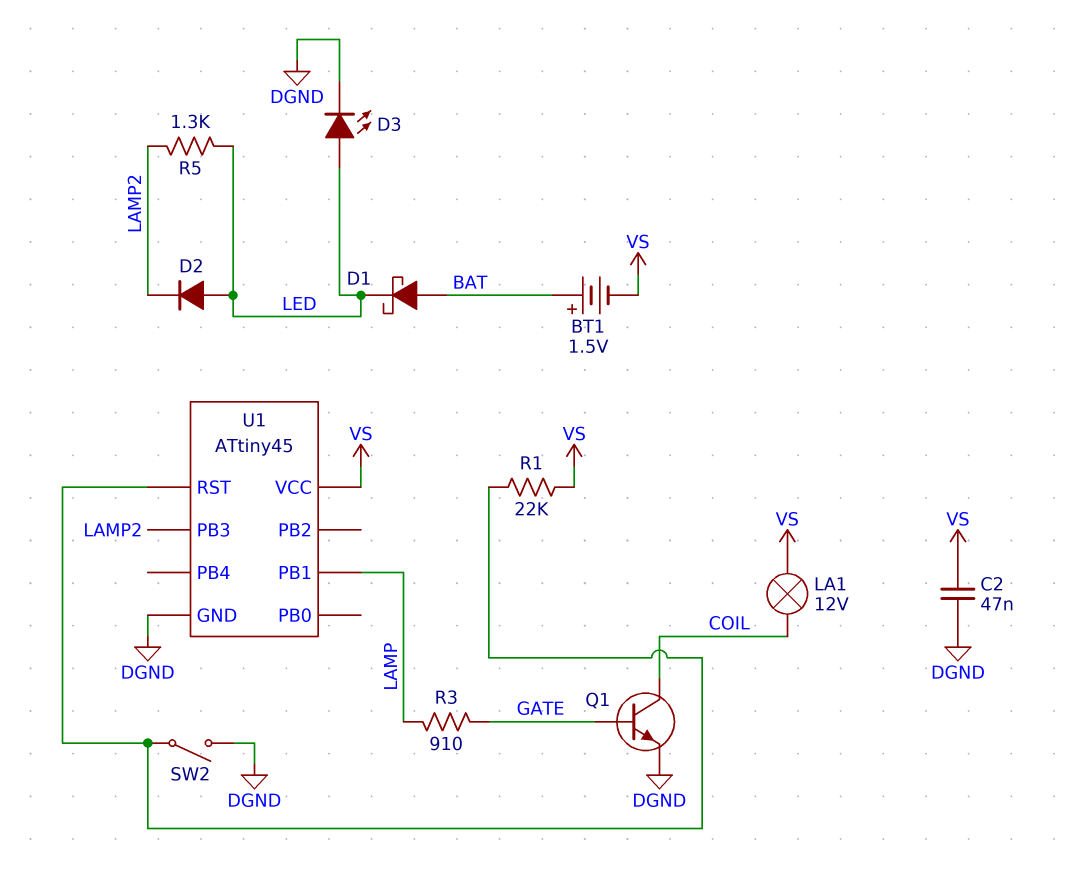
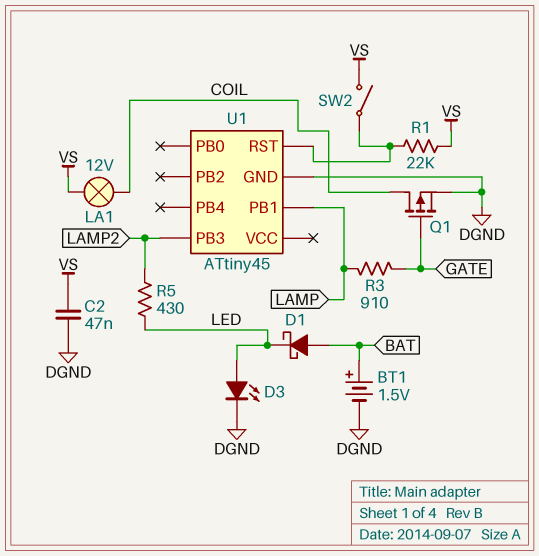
BT1: 1.5V (plus BAT, minus VS) -> 1.5V (plus BAT, minus DGND)
D2: diode (A LED, K LAMP2) -> none
Q1: NPN (B GATE, C COIL, E DGND) -> PMOS (G GATE, D COIL, S DGND)
R5: 1.3k (LAMP2, LED) -> 430 (LAMP2, LED)
SW2: switch (DGND, U1/RST) -> switch (U1/RST, VS)
U1 pin VCC: VS -> none

